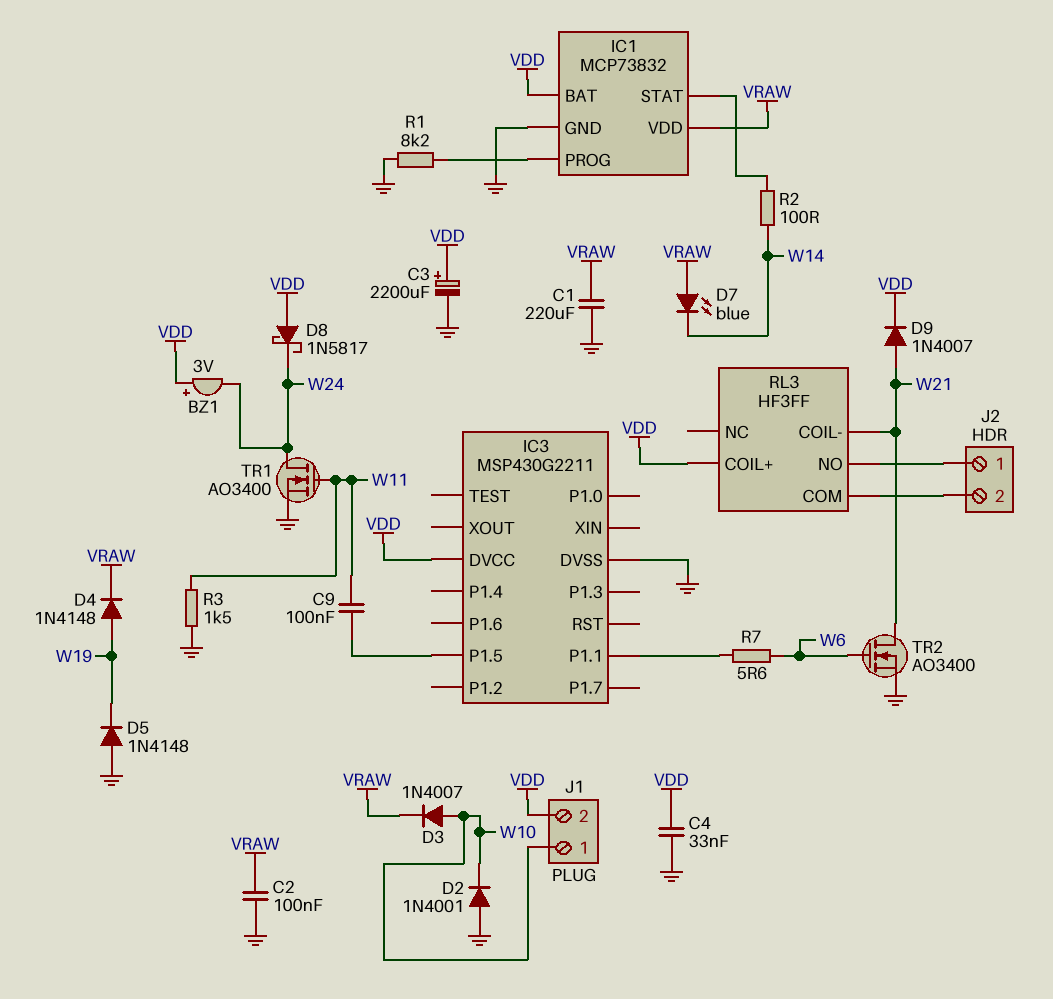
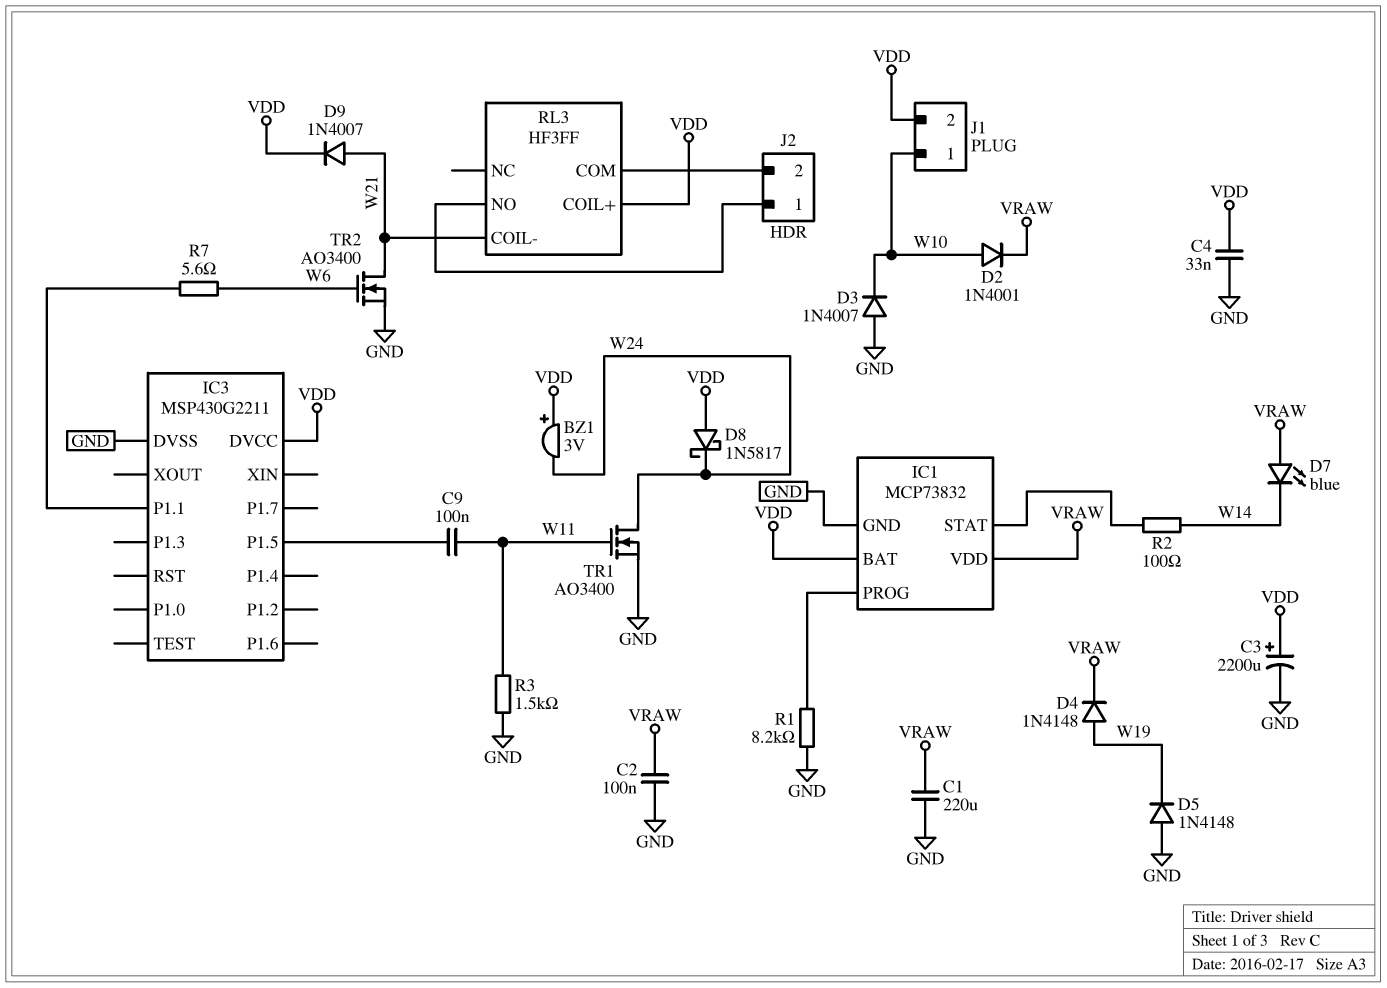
D2: diode 1N4001 (A GND, K W10) -> diode 1N4001 (A W10, K VRAW)
D3: diode 1N4007 (A W10, K VRAW) -> diode 1N4007 (A GND, K W10)

